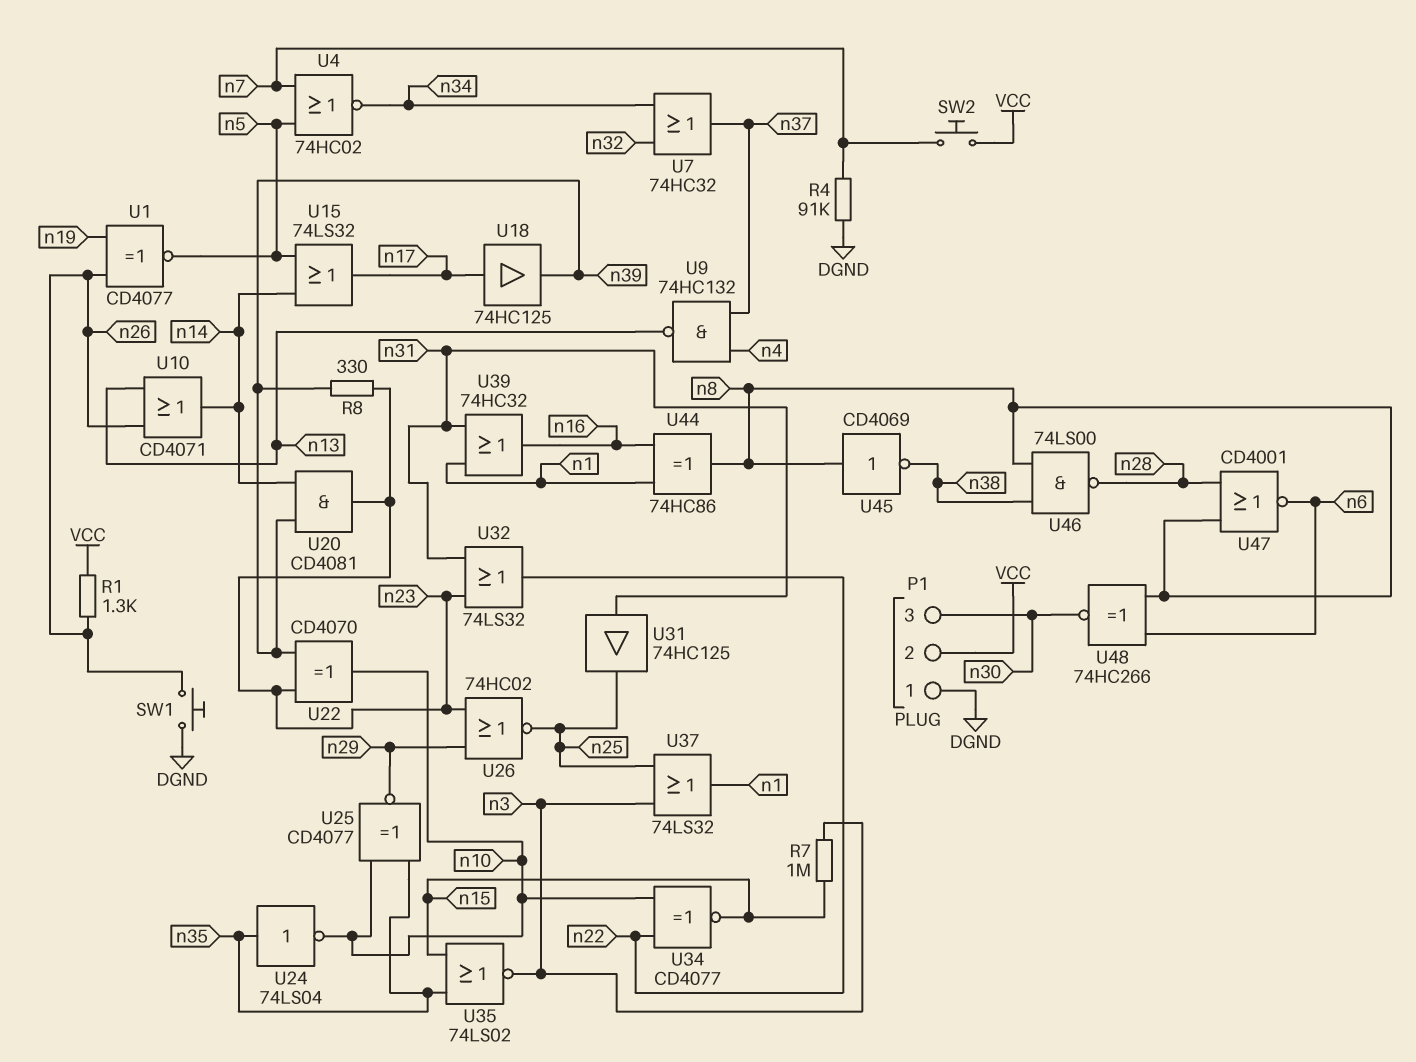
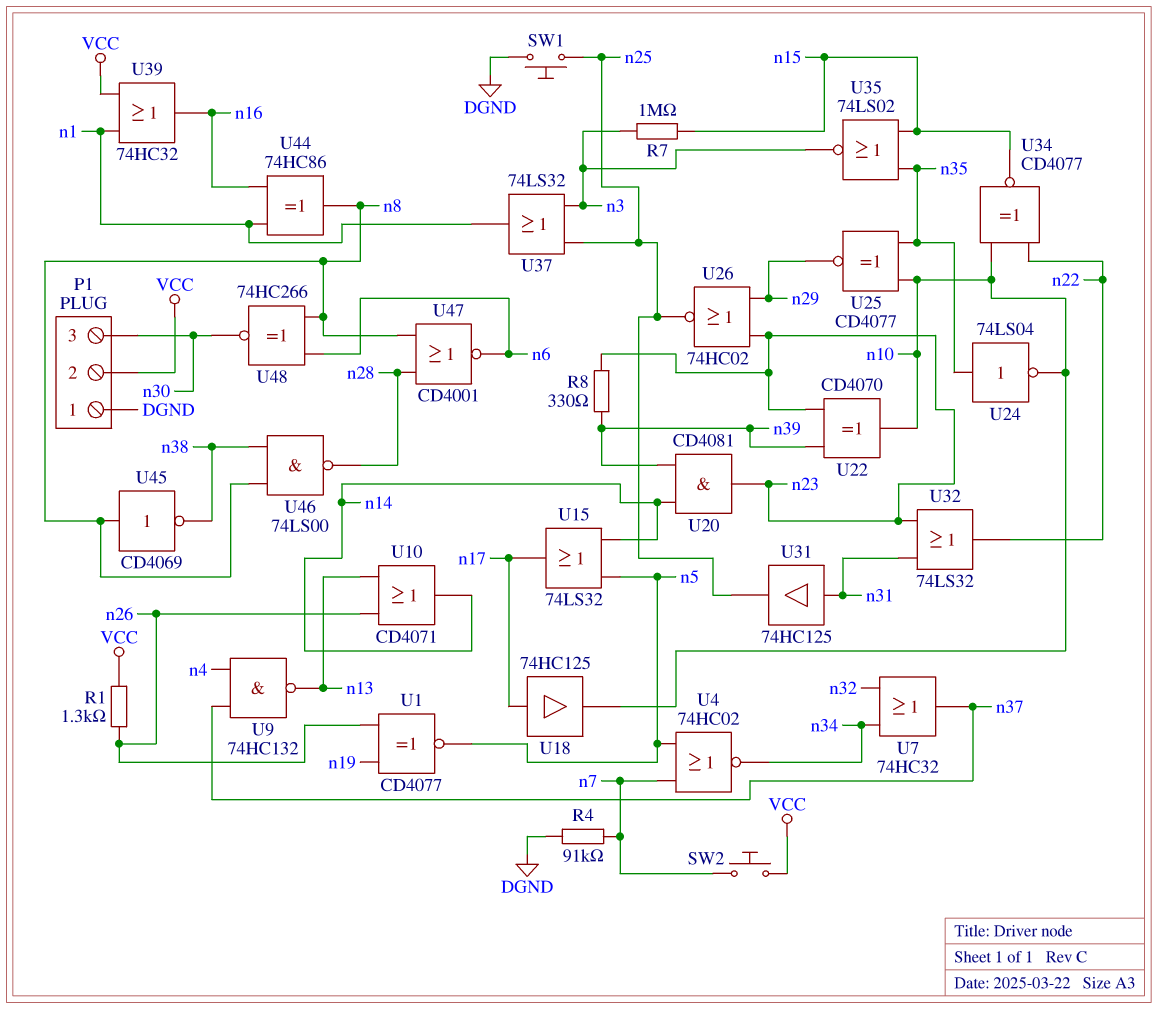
SW1: button (DGND, n26) -> button (DGND, n25)
U18: buffer 74HC125 (in n17, out n39) -> buffer 74HC125 (in n17, out n10)
U39: OR 74HC32 (in n1, in n31, out n16) -> OR 74HC32 (in VCC, in n1, out n16)

